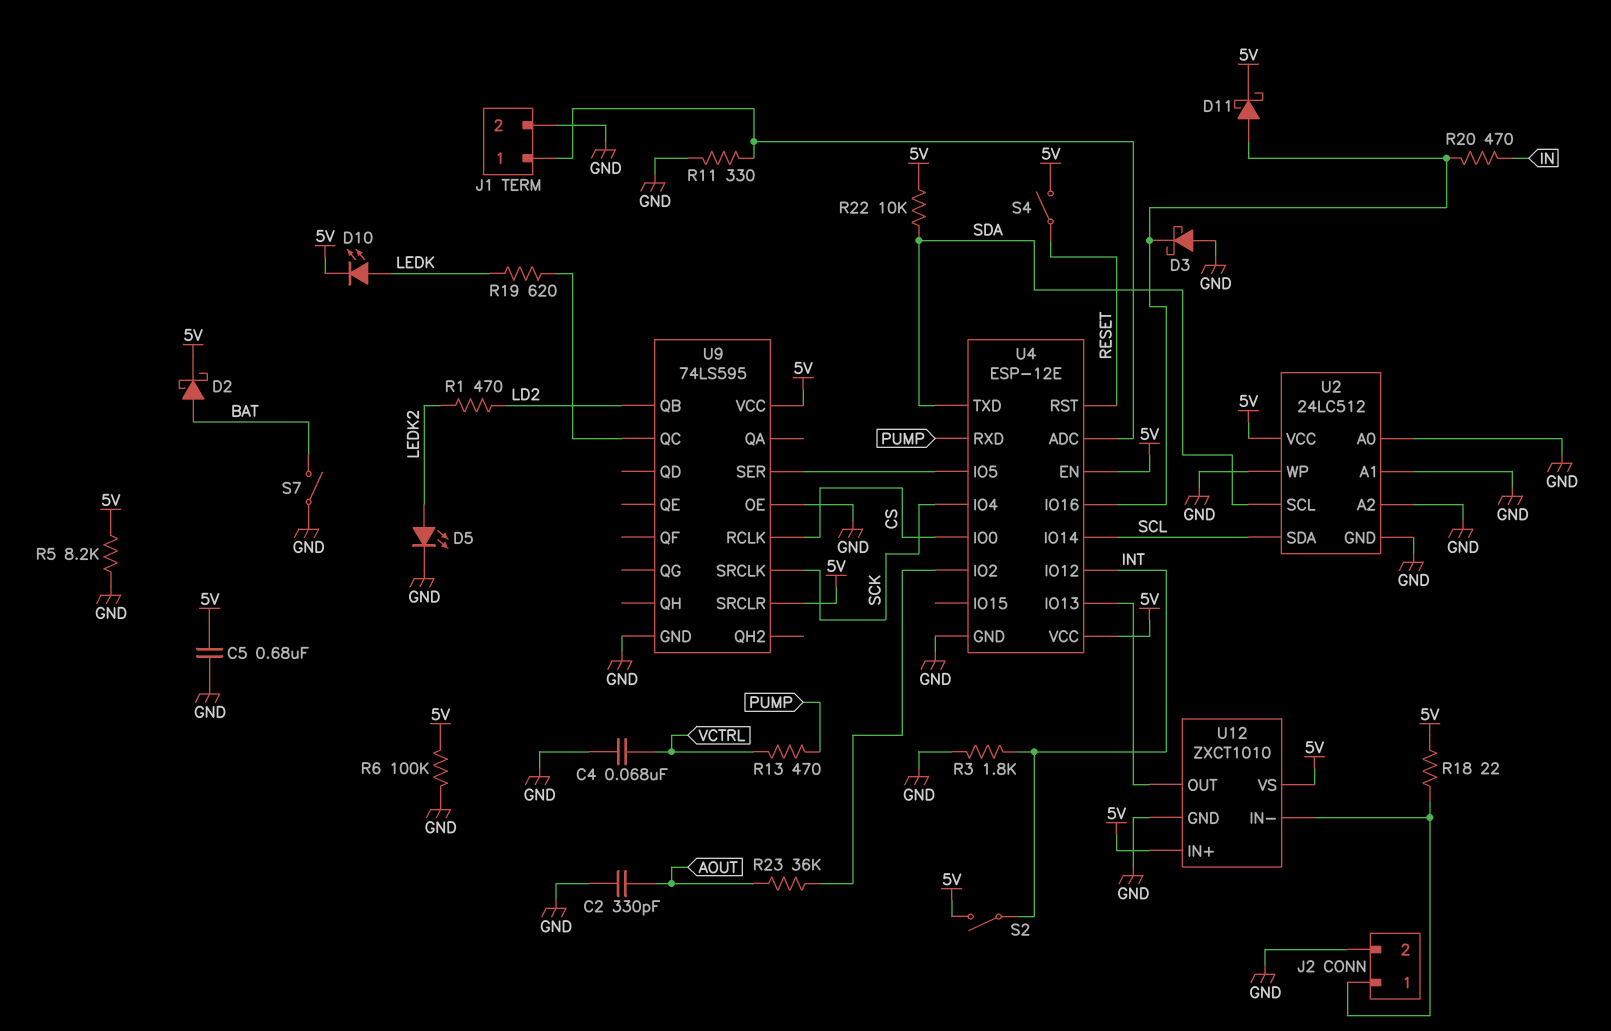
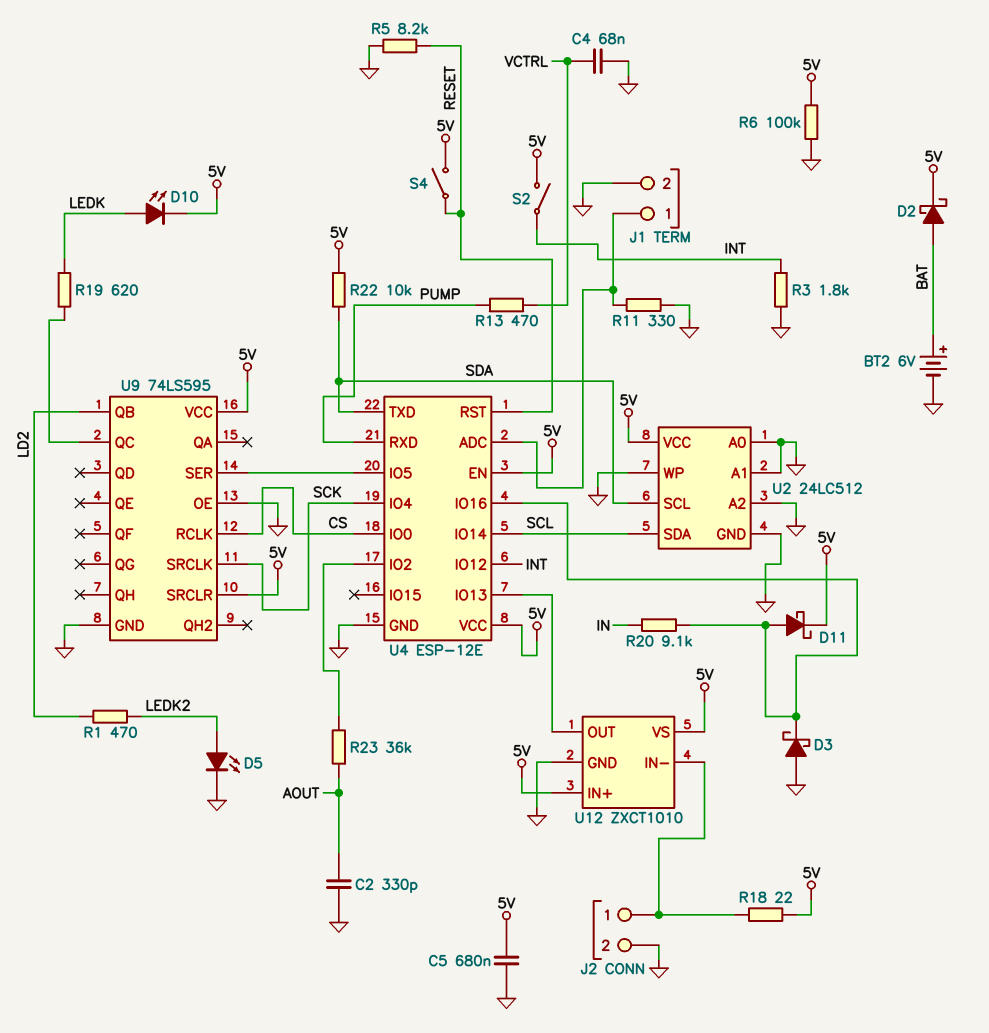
BT2: none -> 6V (plus BAT, minus GND)
R5: 8.2k (5V, GND) -> 8.2k (GND, RESET)
R20: 470 (IN, U4/IO16) -> 9.1k (IN, U4/IO16)
S7: switch (BAT, GND) -> none

